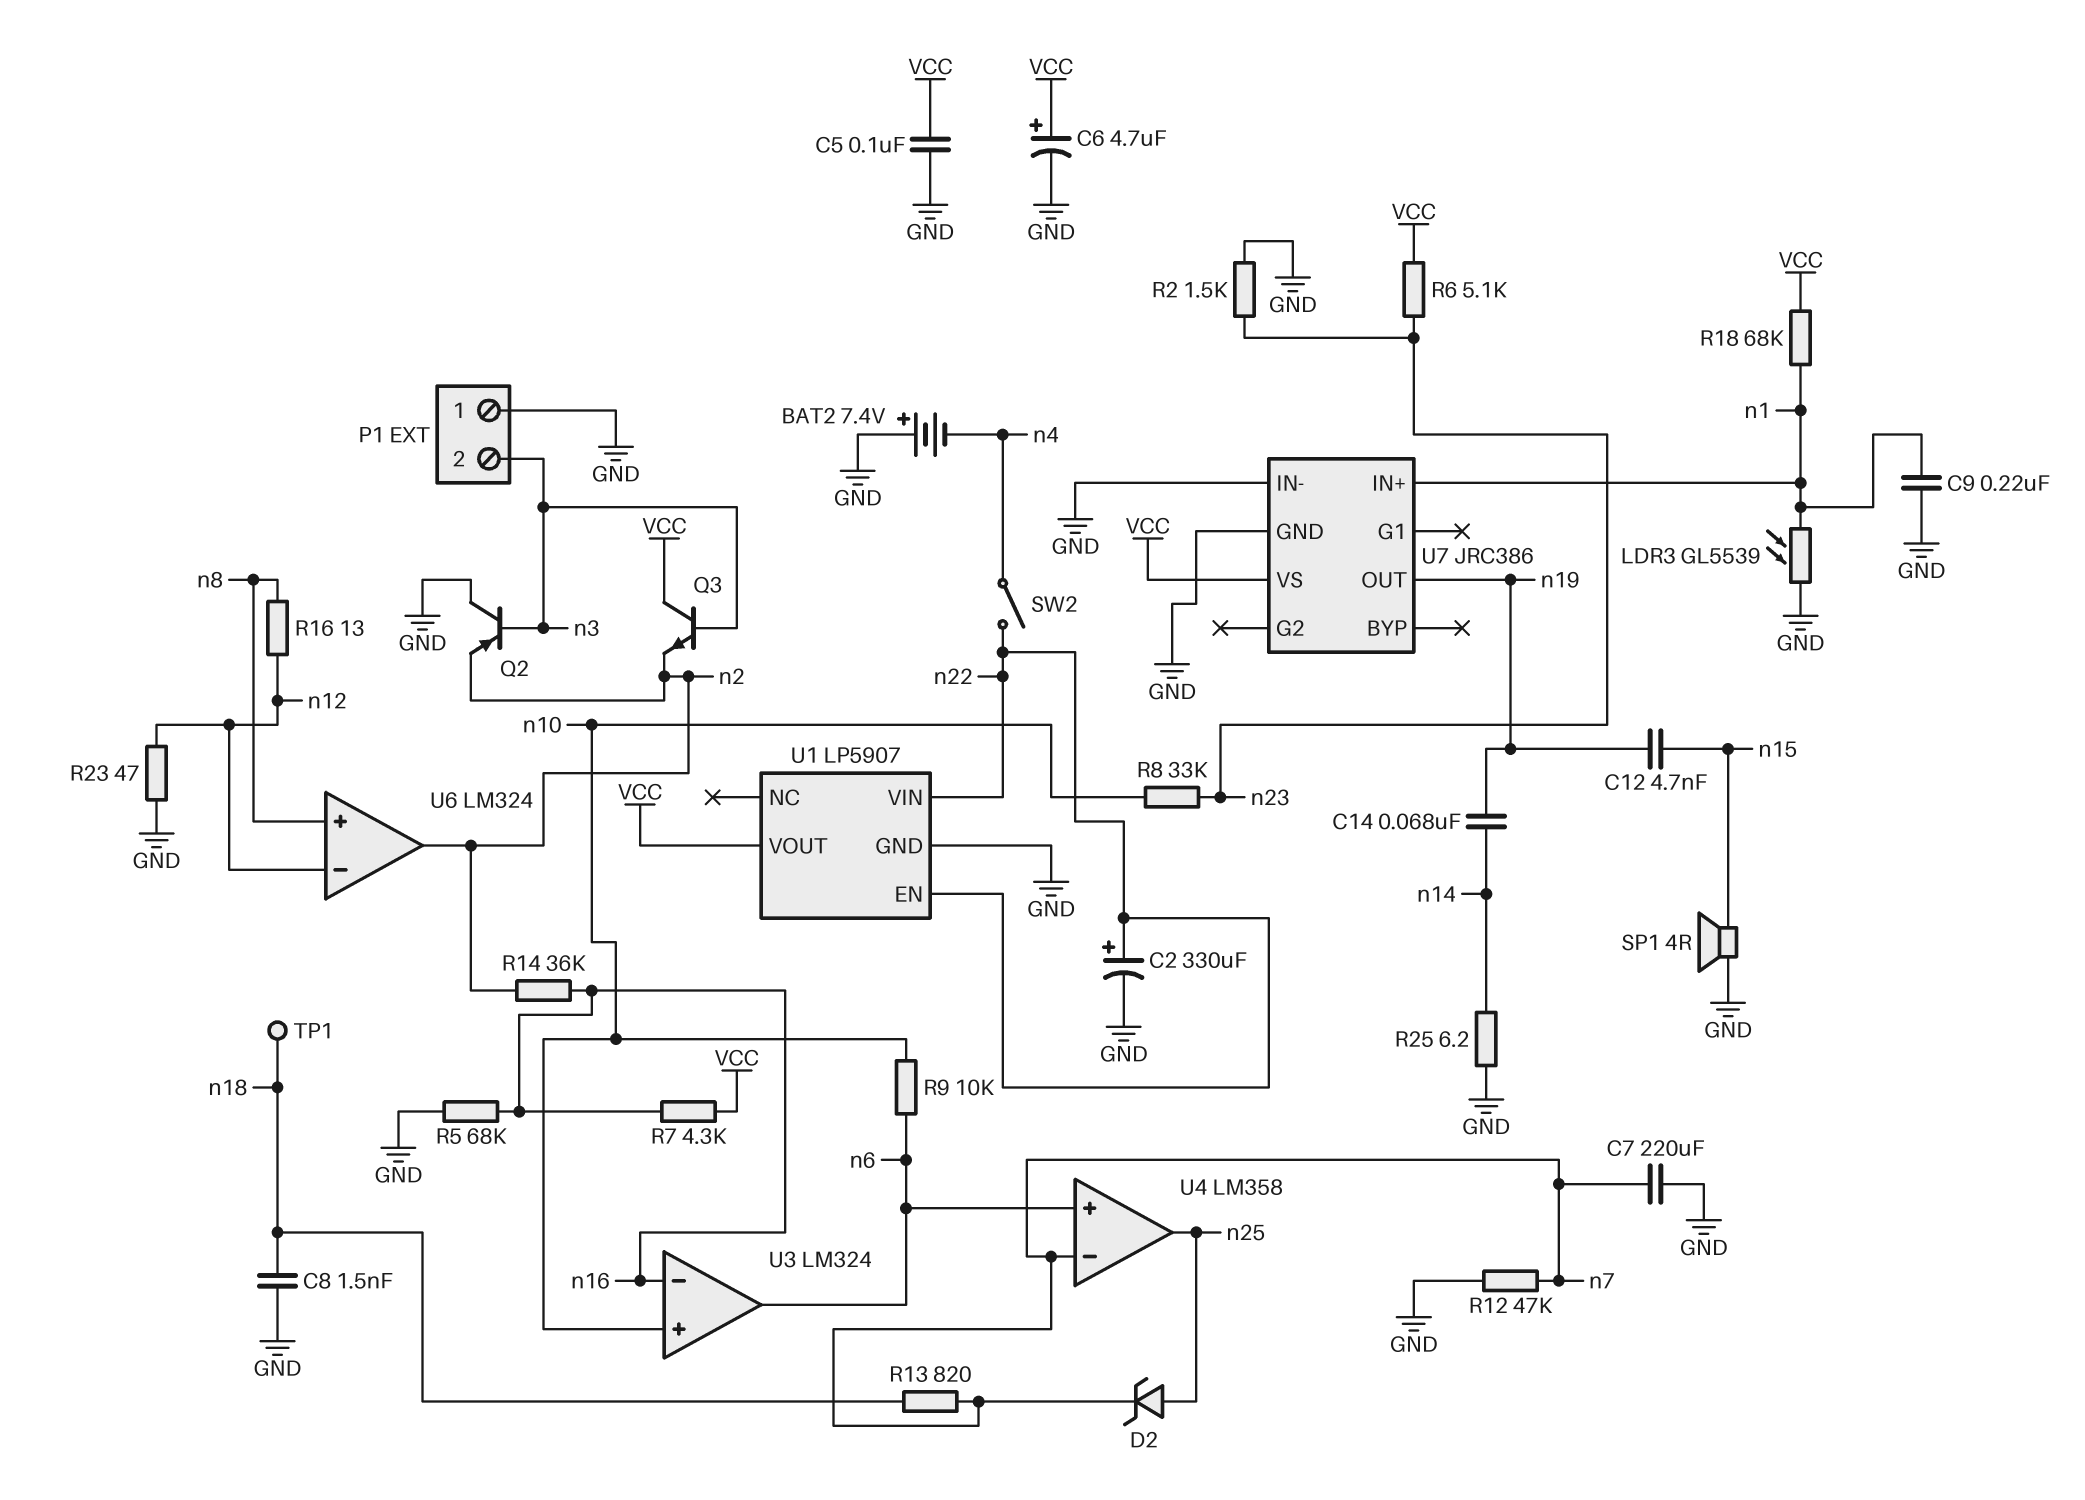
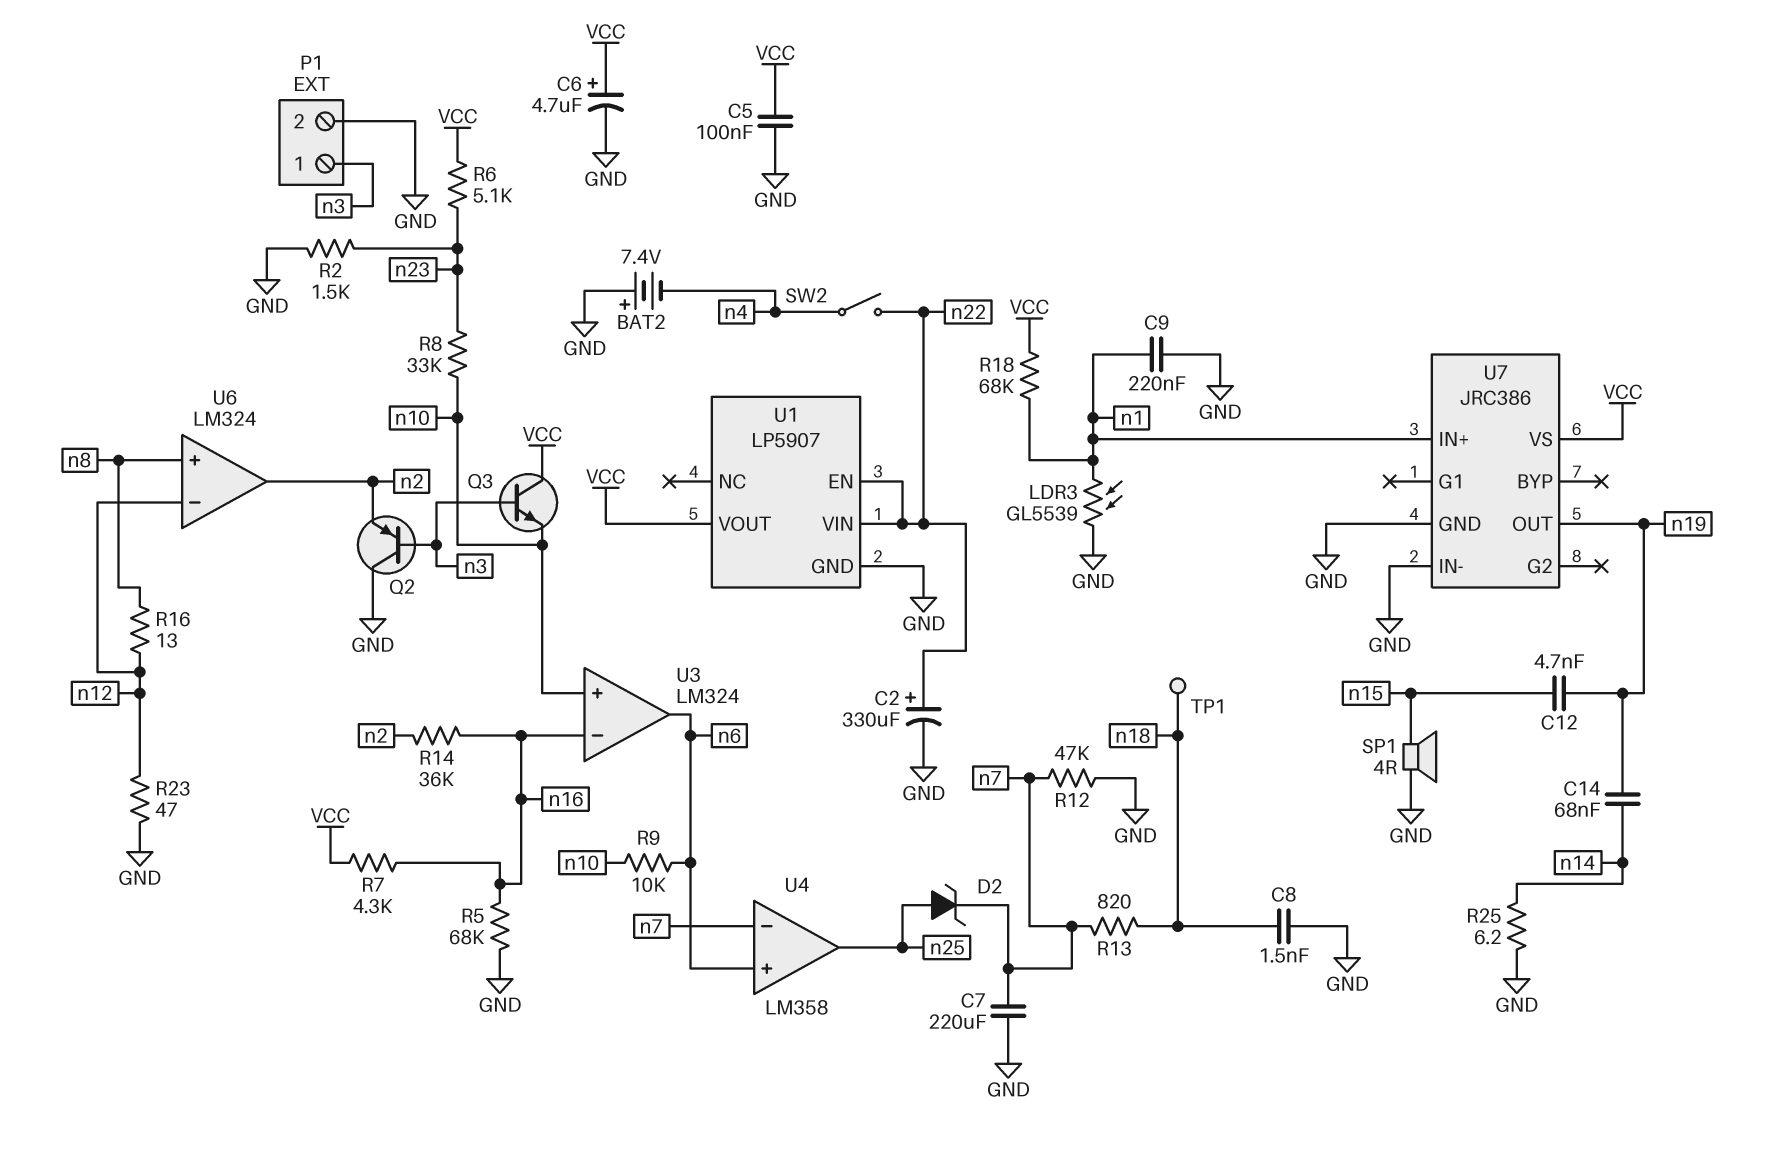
P1 pin 1: GND -> n3
P1 pin 2: n3 -> GND
Q3: NPN (B n3, C VCC, E n2) -> NPN (B n3, C VCC, E n10)

